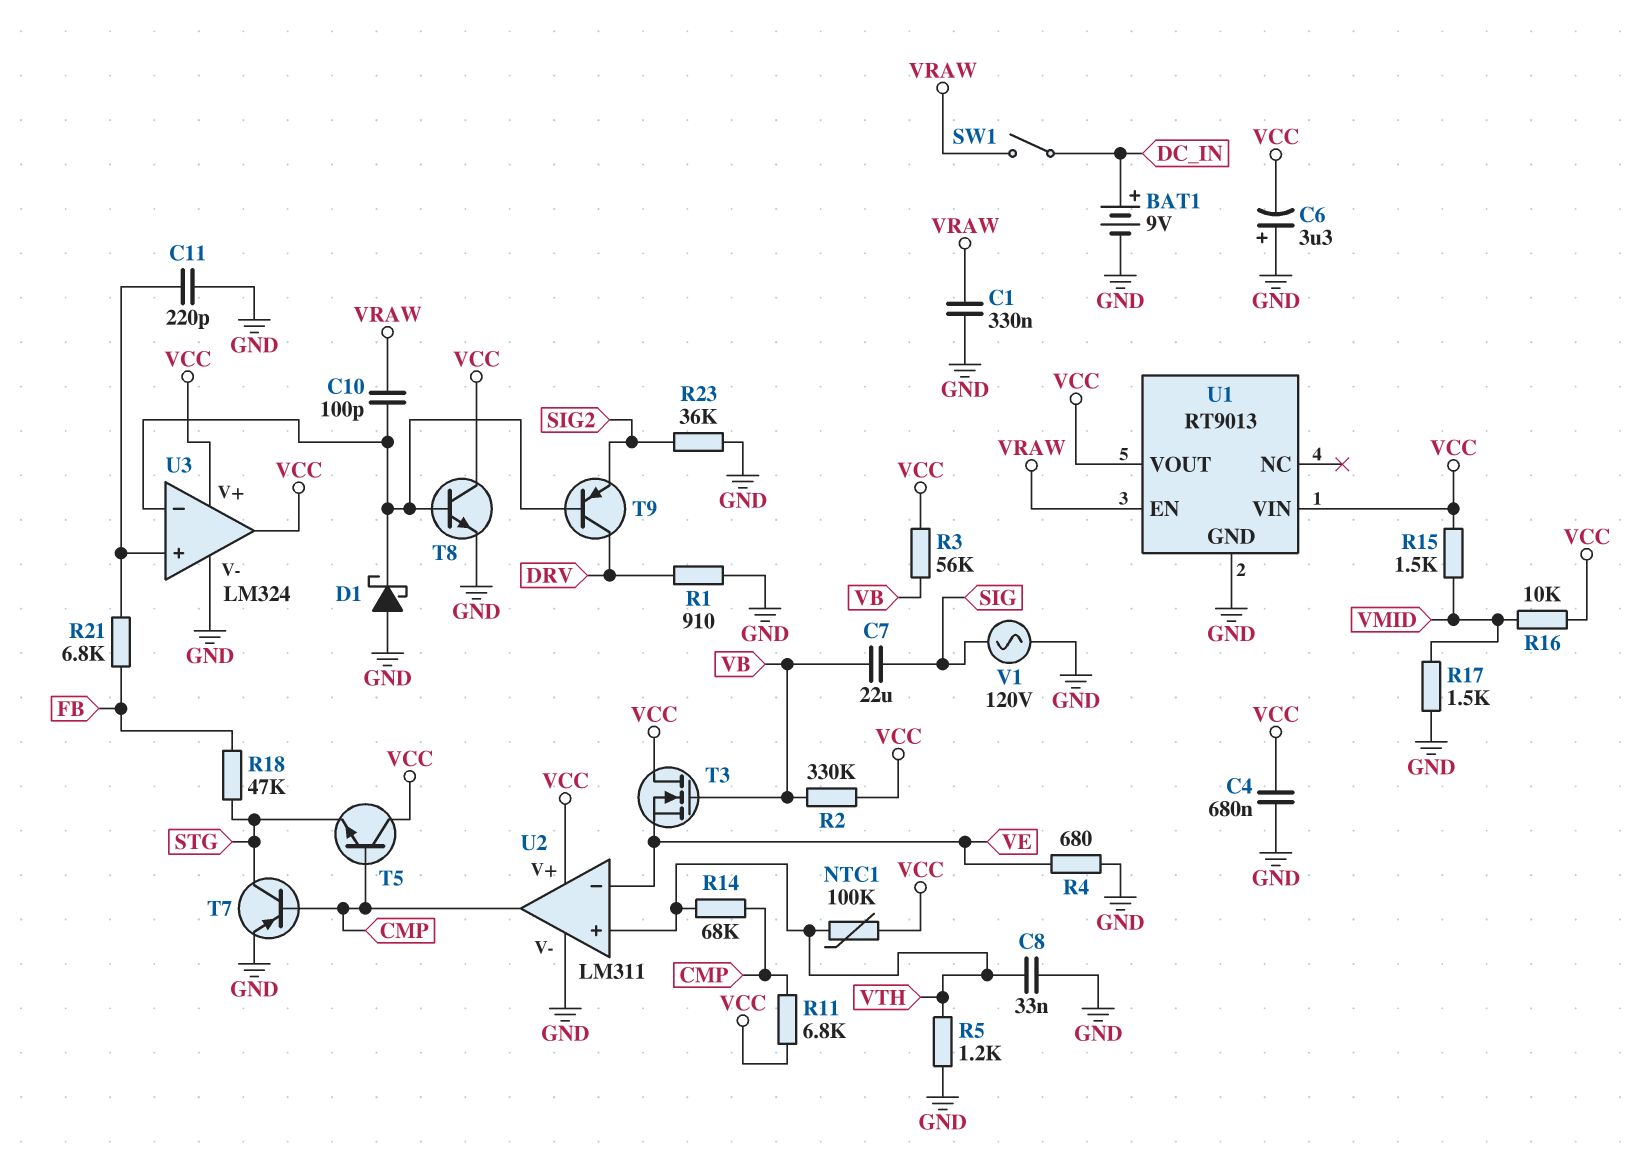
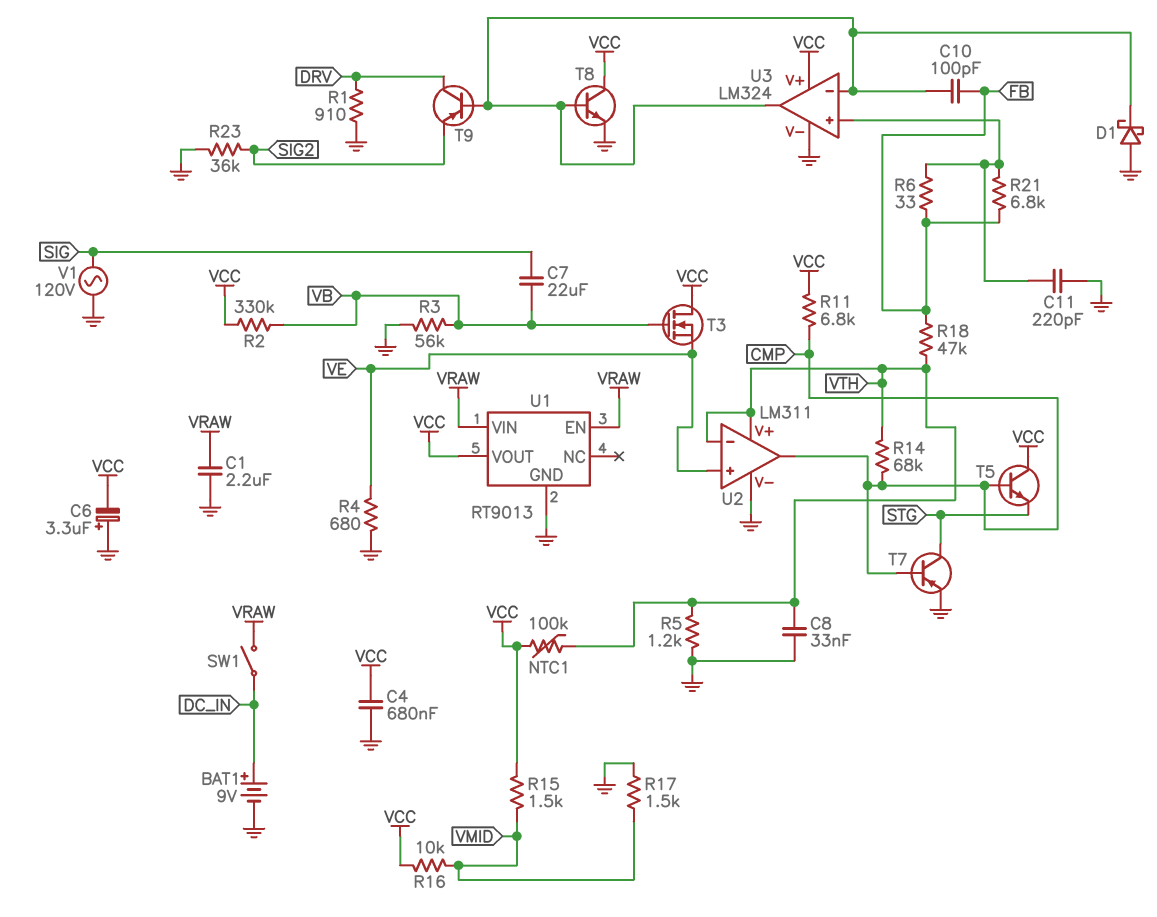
C1: 330nF (GND, VRAW) -> 2.2uF (GND, VRAW)
C10: 100pF (U3/in-, VRAW) -> 100pF (FB, U3/in-)
R3: 56k (VB, VCC) -> 56k (GND, VB)
R6: none -> 33 (FB, U3/in+)
R18: 47k (FB, STG) -> 47k (FB, VTH)
U1 pin VIN: VCC -> VRAW
U2 pin V+: VCC -> VTH
U2 pin in+: VTH -> VE
U2 pin in-: VE -> VTH
U3 pin out: VCC -> U3/in-

